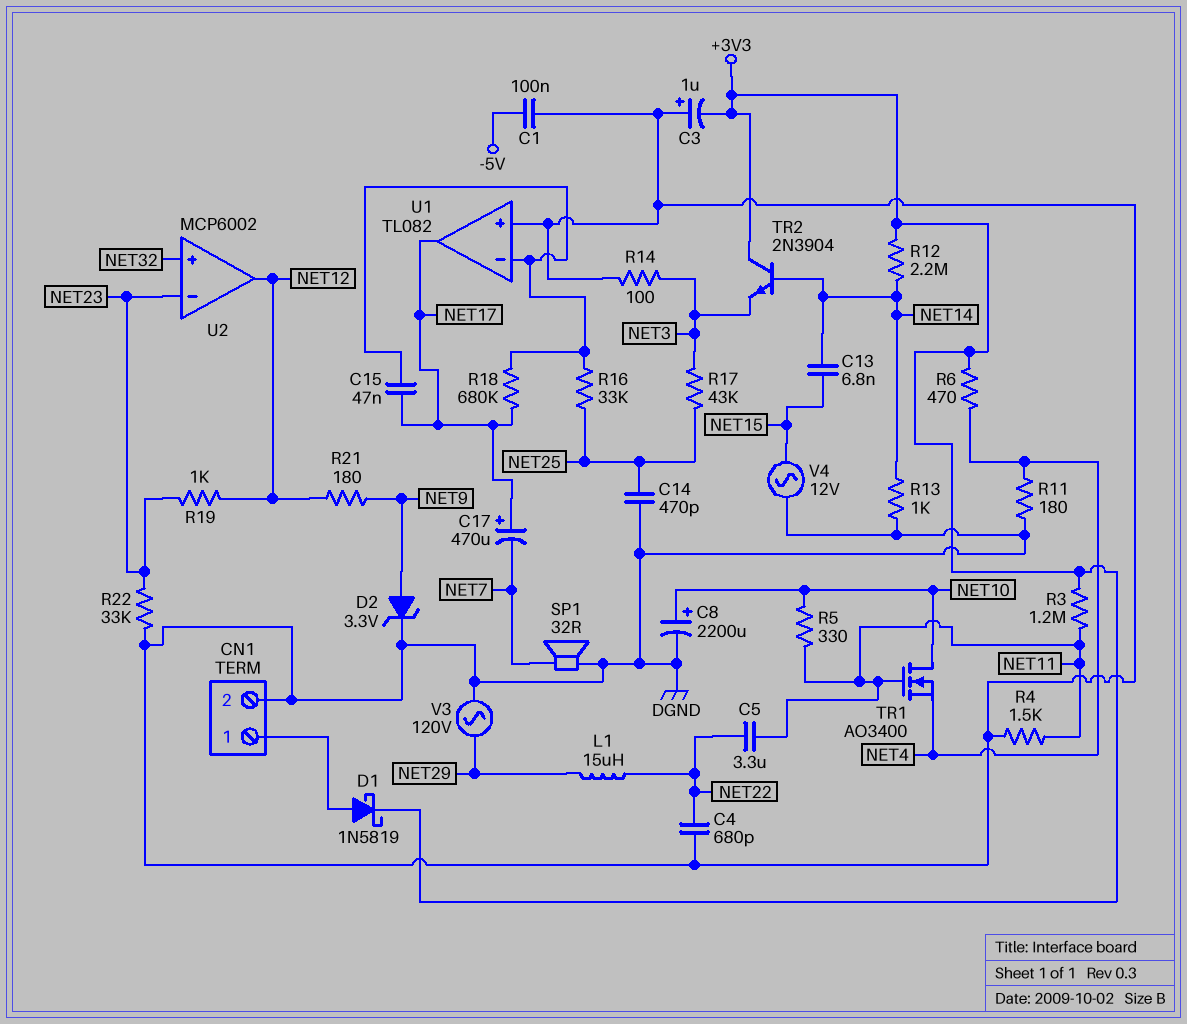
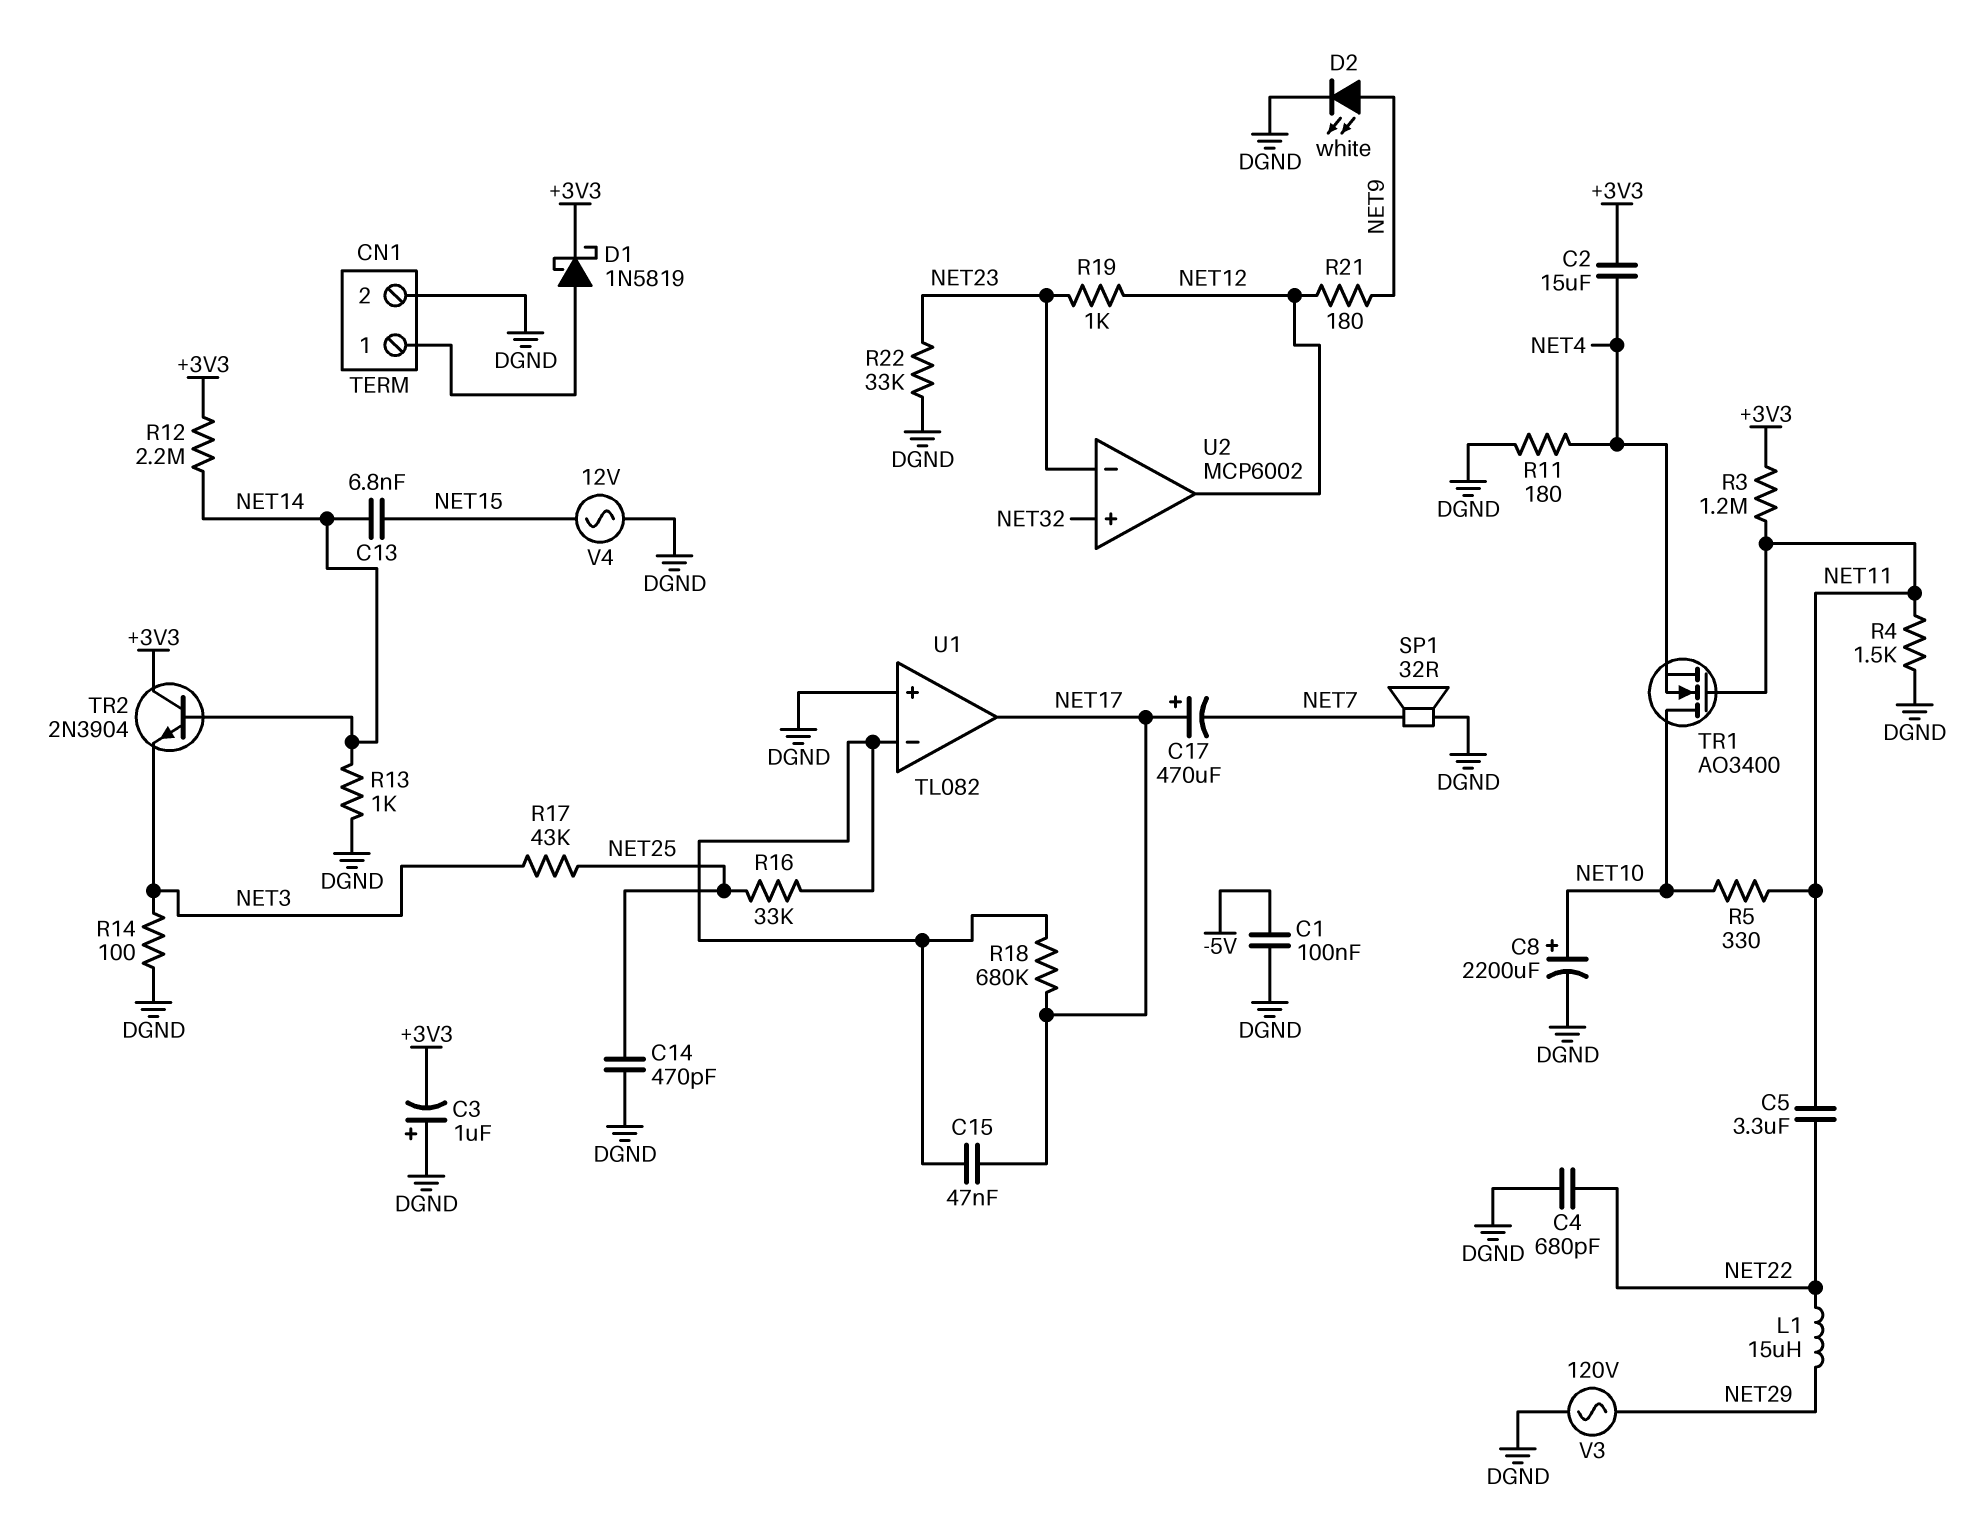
C2: none -> 15uF (+3V3, NET4)
D2: zener 3.3V (A NET9, K DGND) -> LED white (A NET9, K DGND)
R6: 470 (+3V3, NET4) -> none

